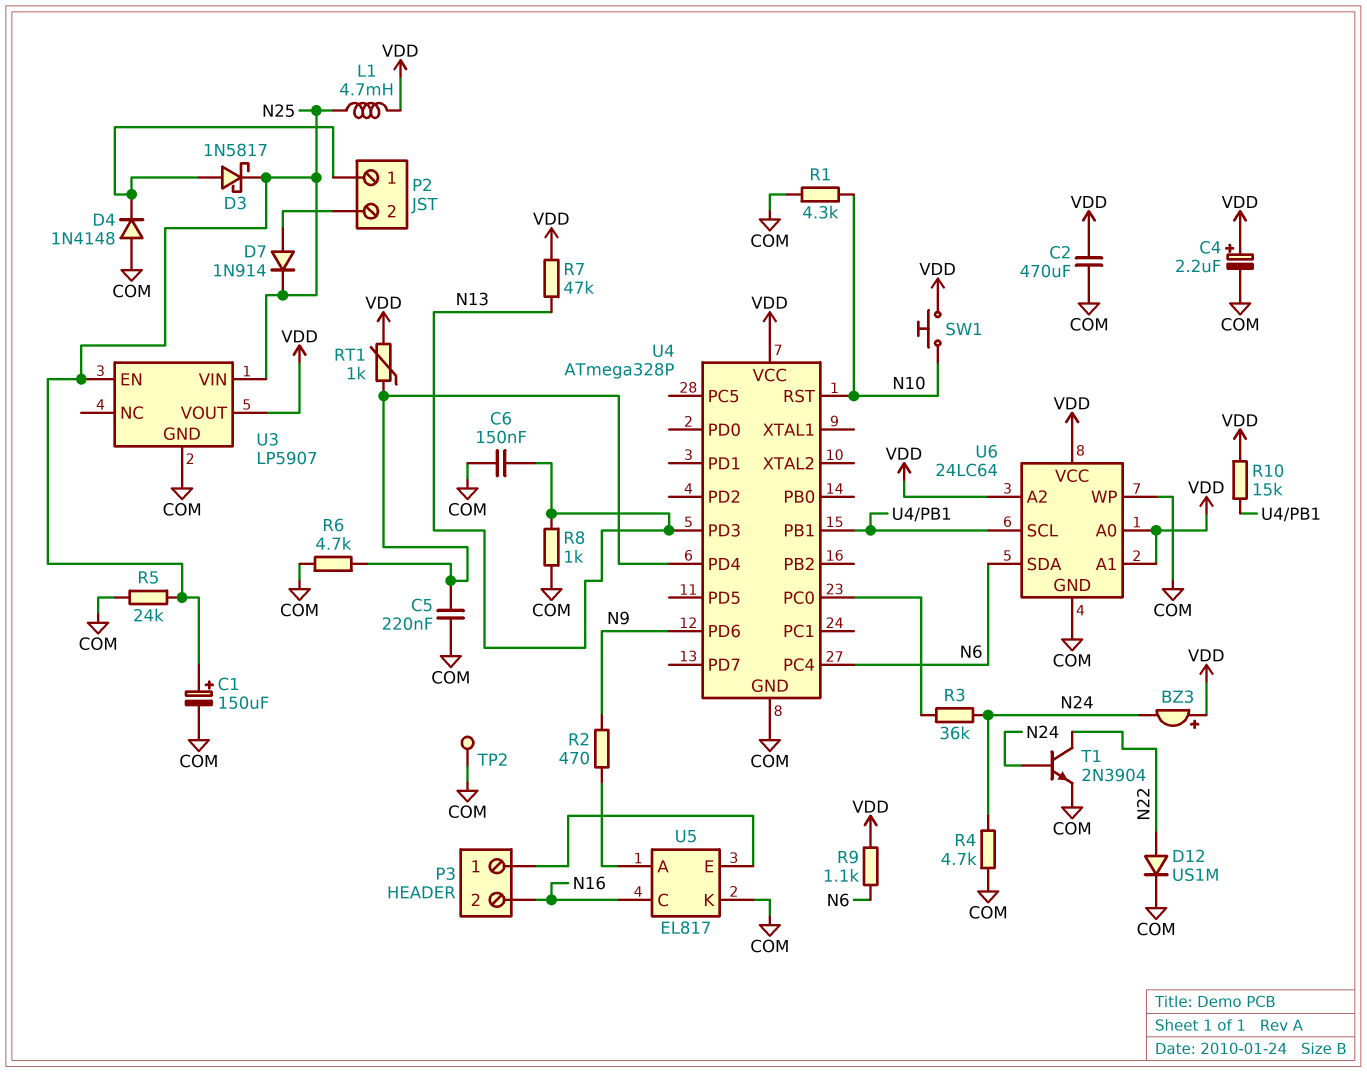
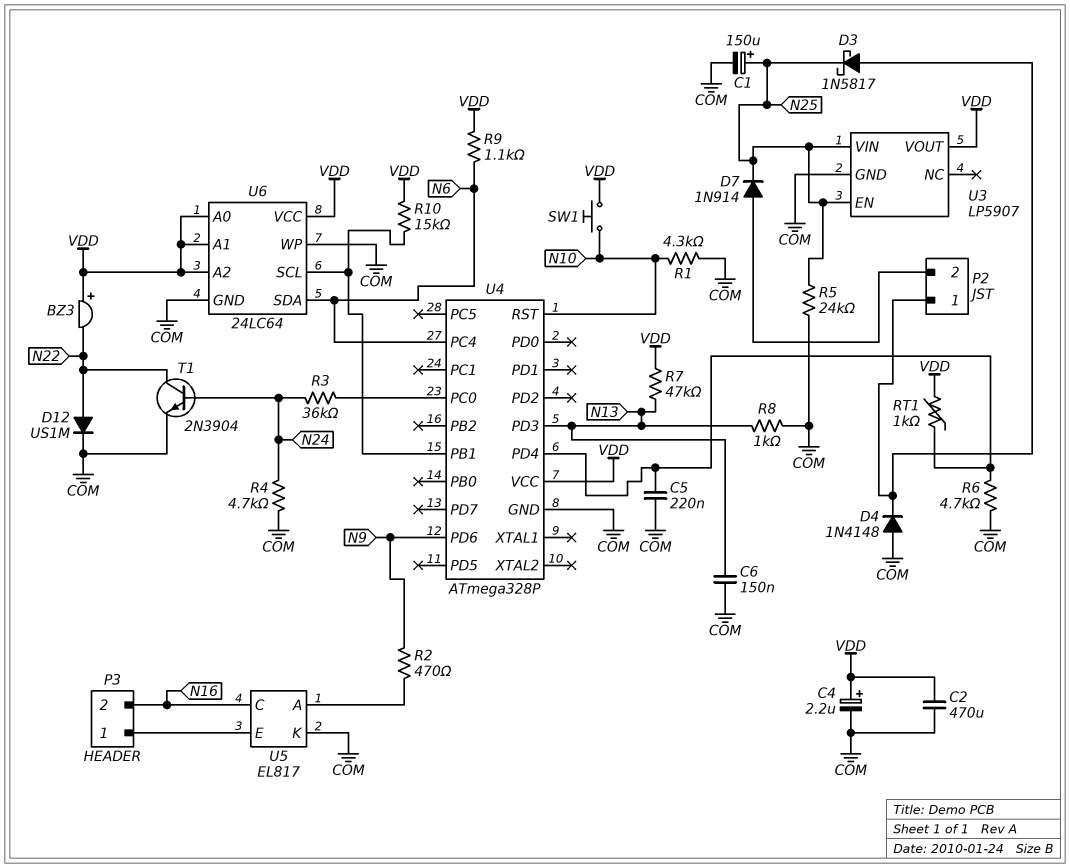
BZ3: buzzer (plus VDD, minus N24) -> buzzer (plus VDD, minus N22)
L1: 4.7mH (N25, VDD) -> none
TP2: test point (COM) -> none

